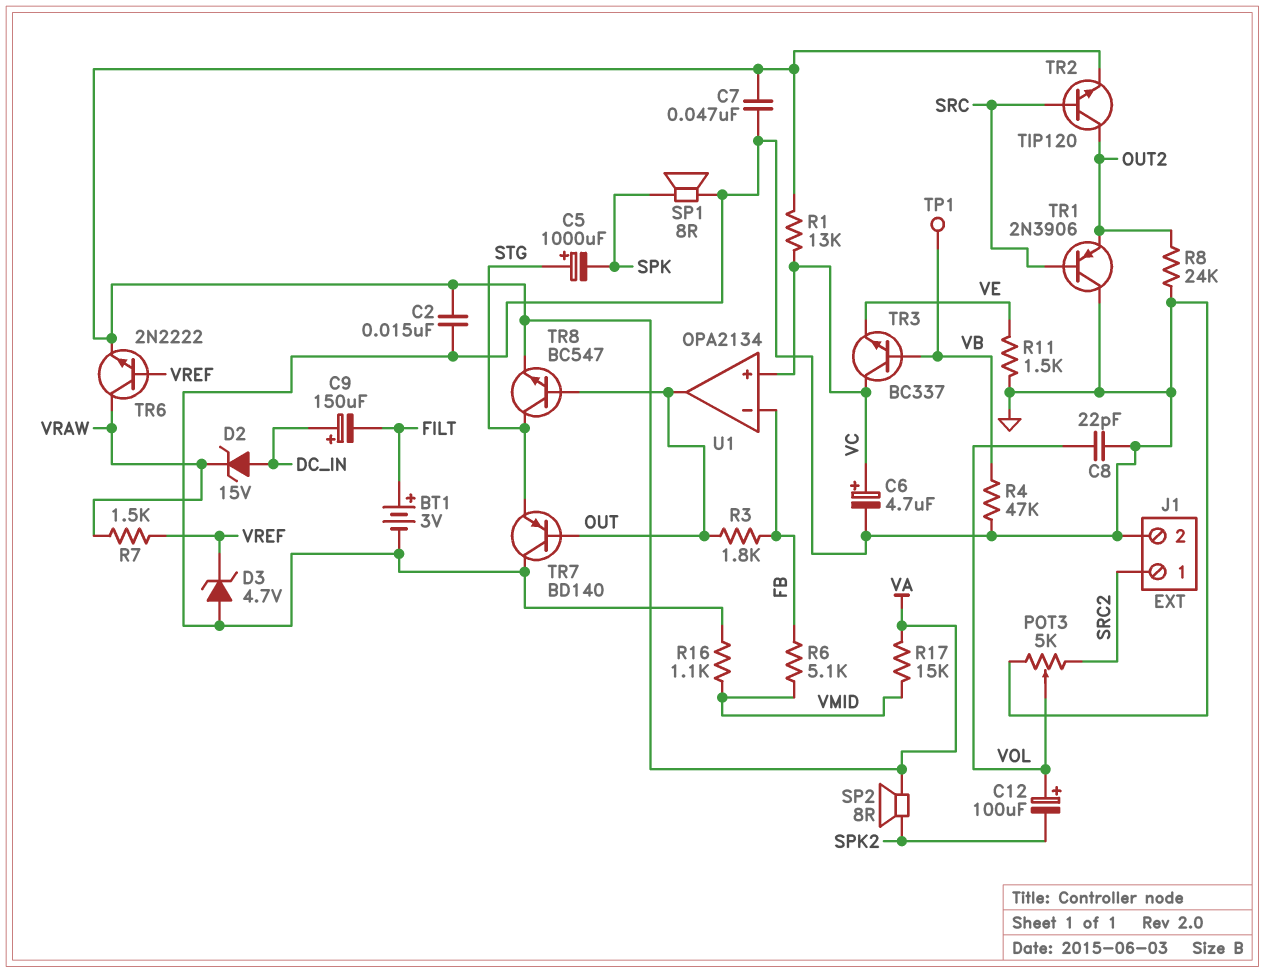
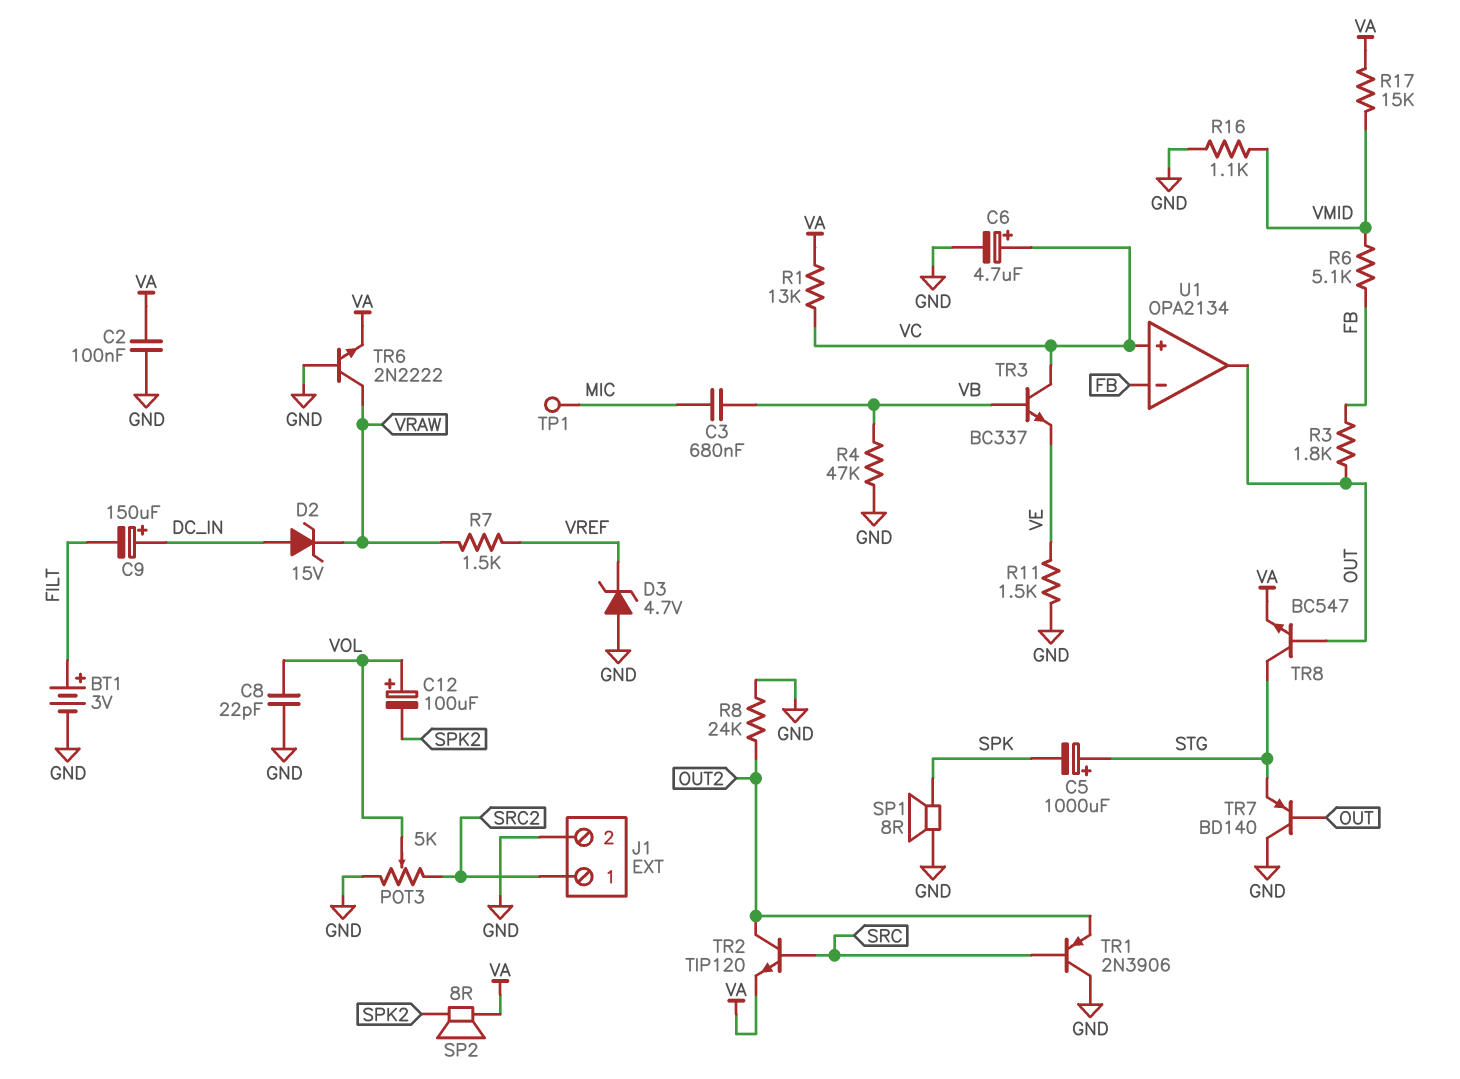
C2: 15nF (GND, VA) -> 100nF (GND, VA)
C3: none -> 680nF (MIC, VB)
C7: 47nF (GND, VA) -> none
TP1: test point (VB) -> test point (MIC)
TR6: NPN 2N2222 (B VREF, C VRAW, E VA) -> NPN 2N2222 (B GND, C VRAW, E VA)

